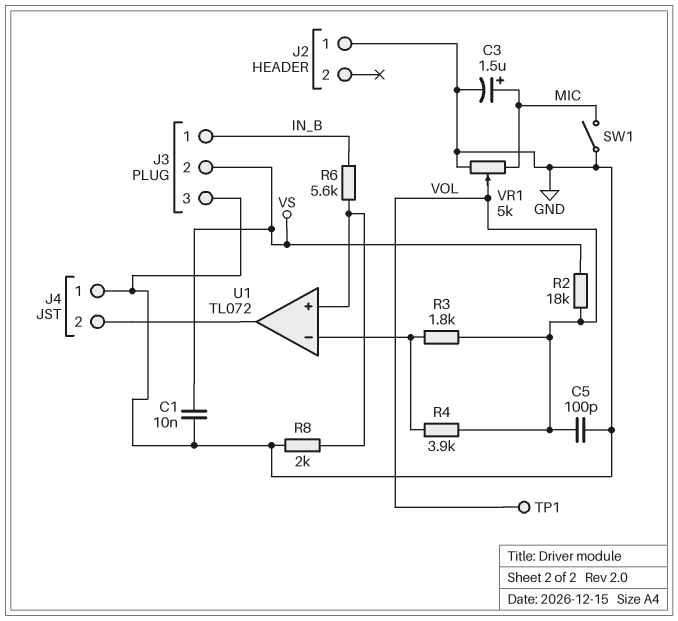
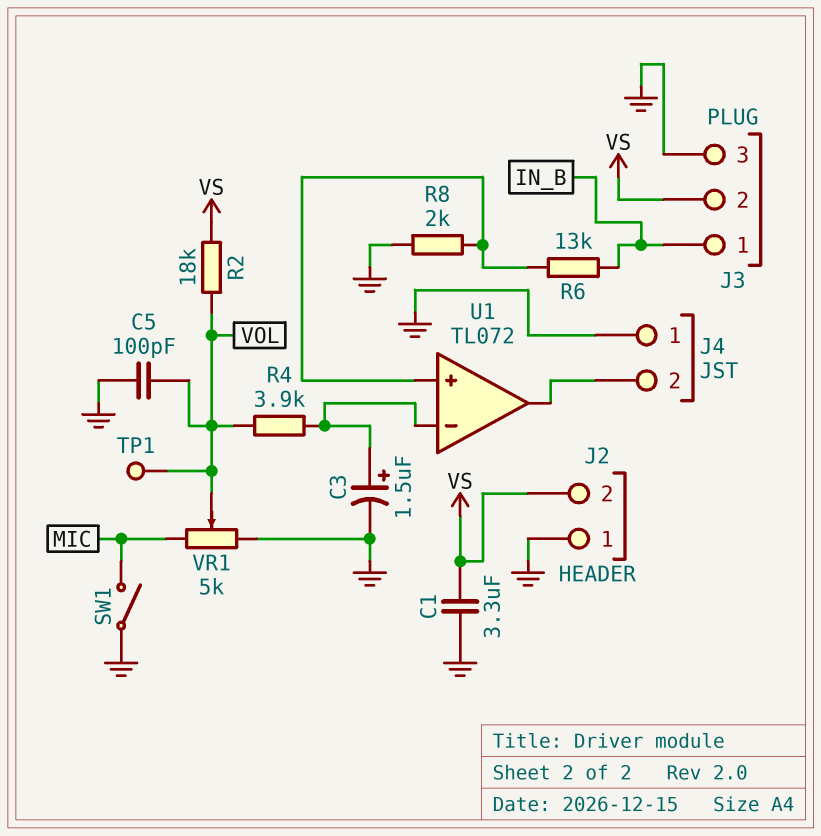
C1: 10nF (GND, VS) -> 3.3uF (GND, VS)
C3: 1.5uF (plus MIC, minus GND) -> 1.5uF (plus U1/in-, minus GND)
J2 pin 2: none -> VS
R3: 1.8k (U1/in-, VOL) -> none
R6: 5.6k (IN_B, U1/in+) -> 13k (IN_B, U1/in+)

